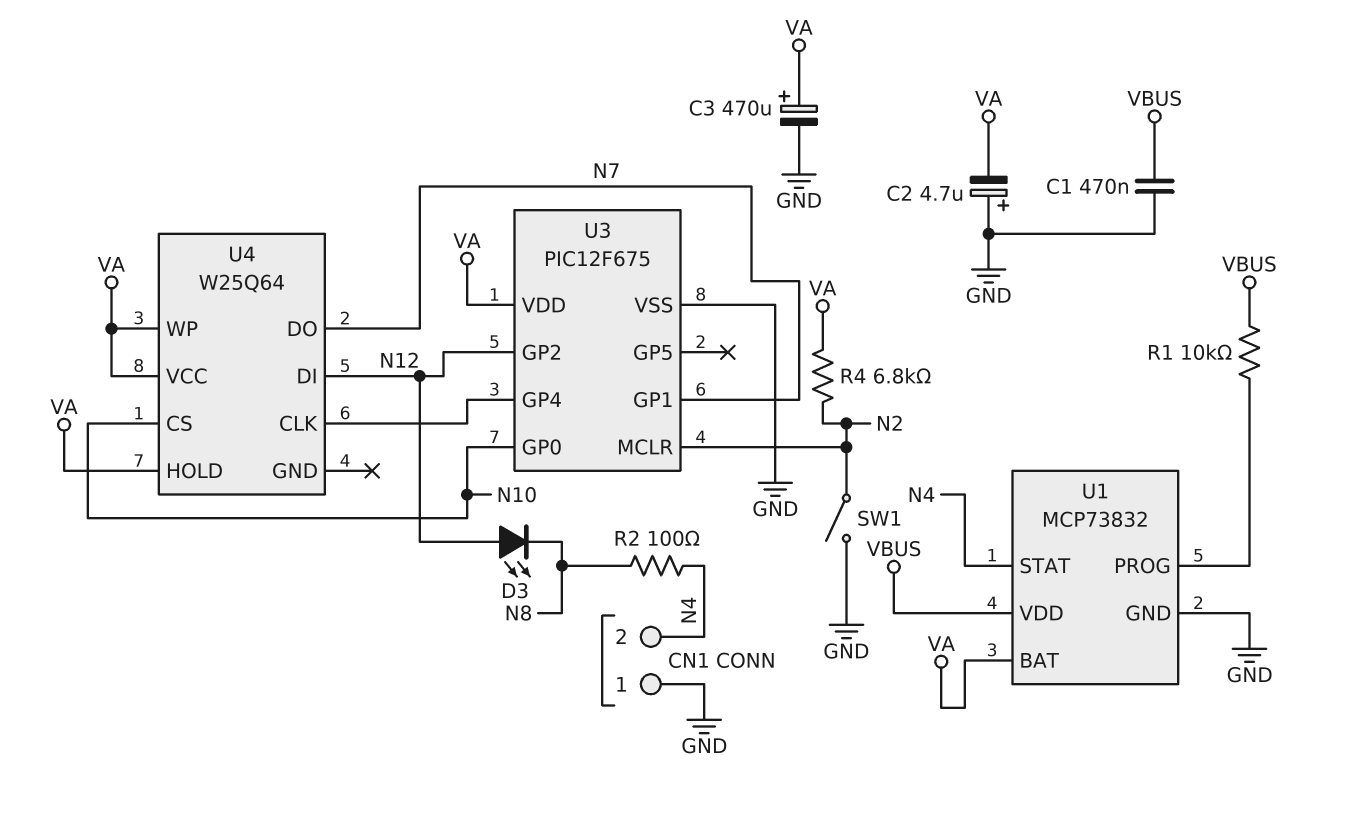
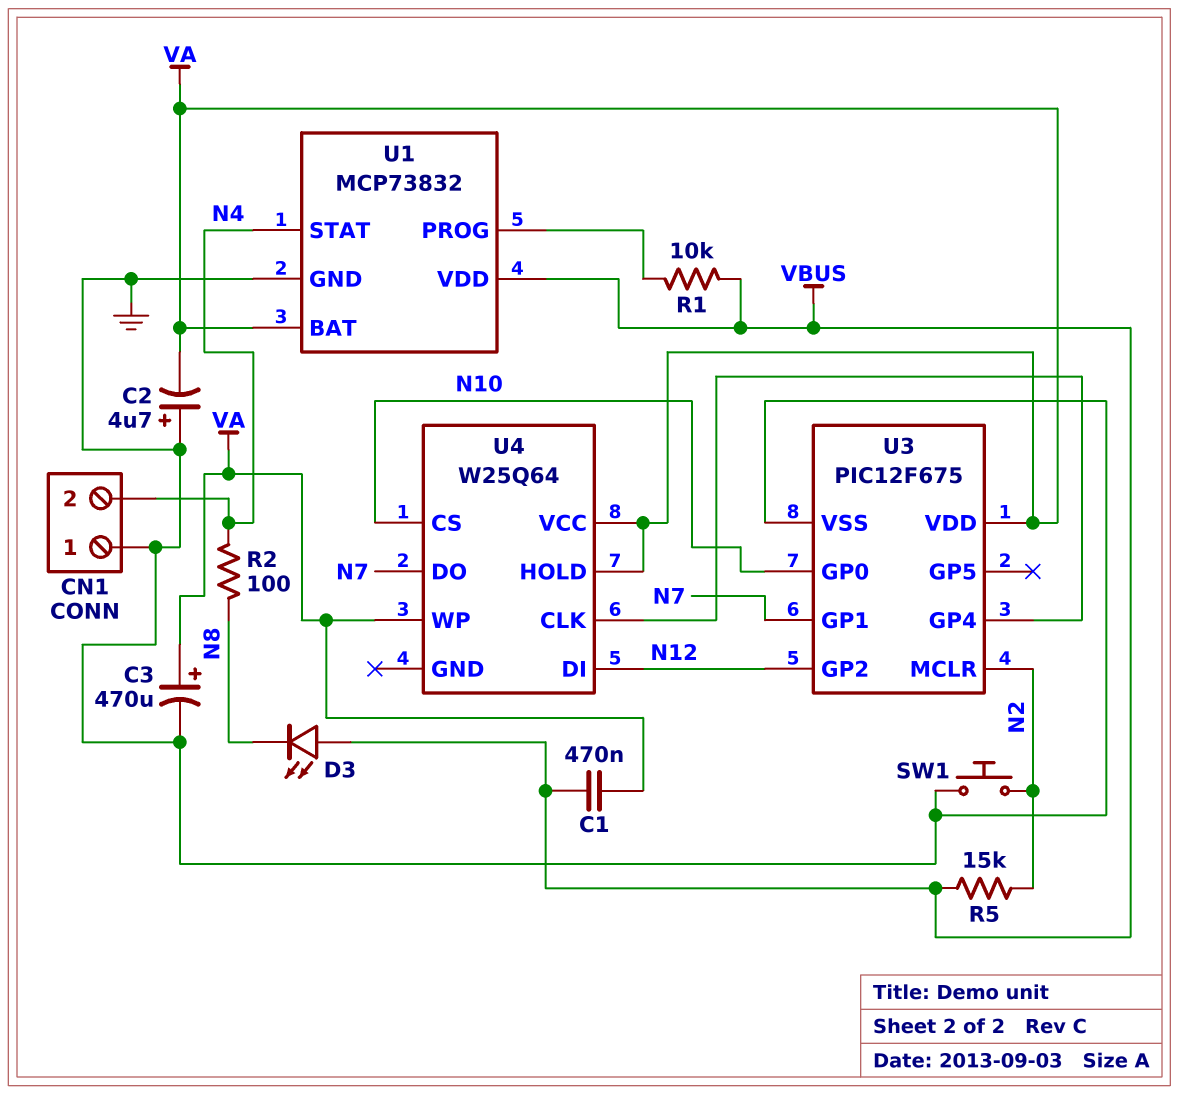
C1: 470nF (GND, VBUS) -> 470nF (VA, VBUS)
D3: LED (A N12, K N8) -> LED (A VBUS, K N8)
R4: 6.8k (N2, VA) -> none
R5: none -> 15k (N2, VBUS)
SW1: switch (GND, N2) -> button (GND, N2)

